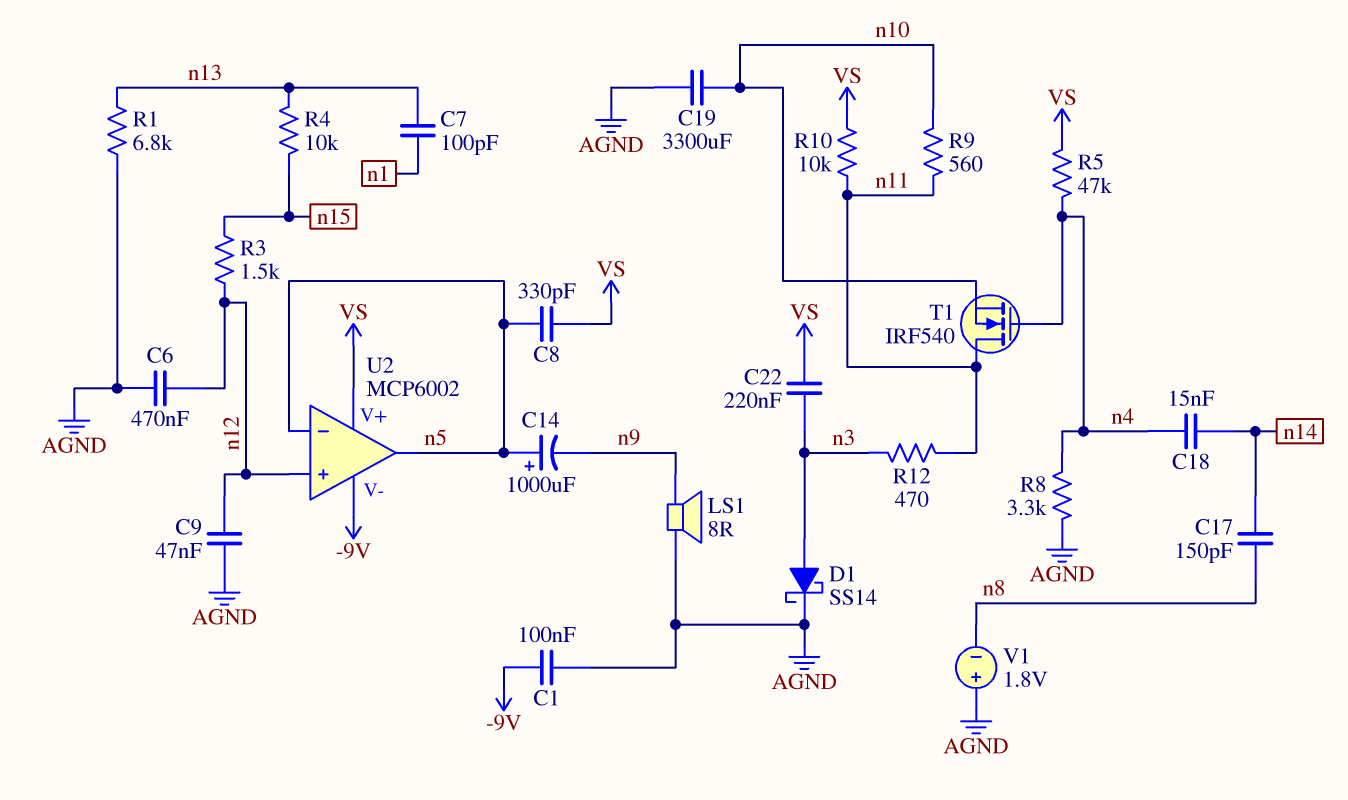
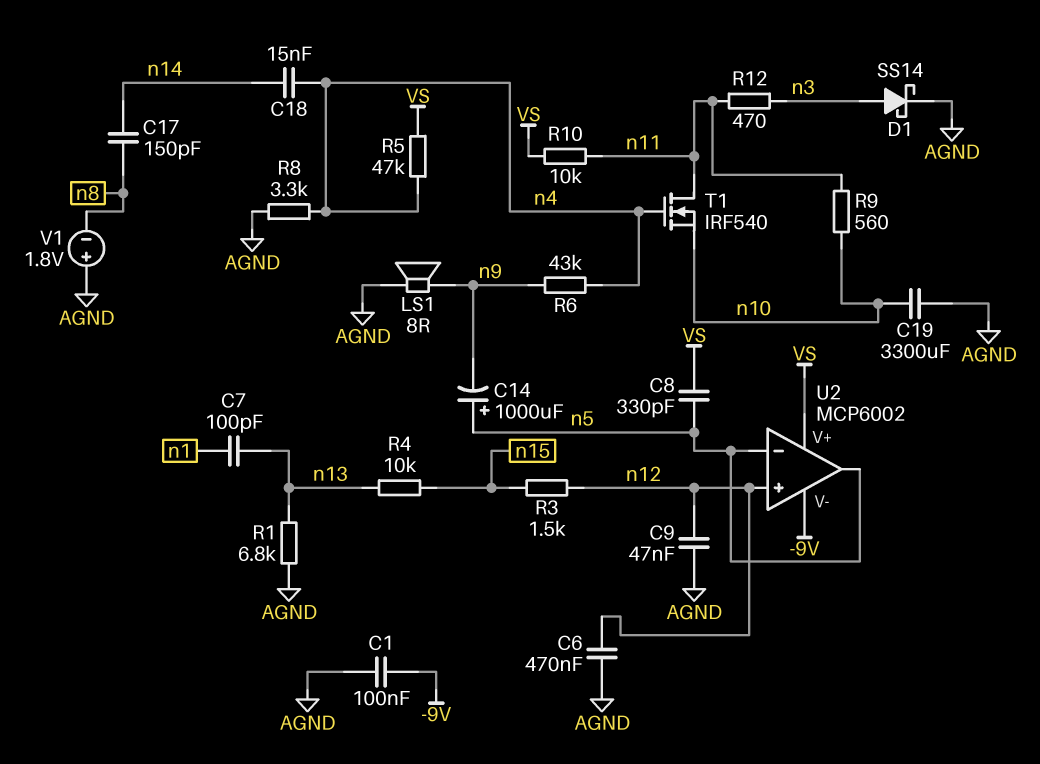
C22: 220nF (VS, n3) -> none
R6: none -> 43k (n4, n9)

